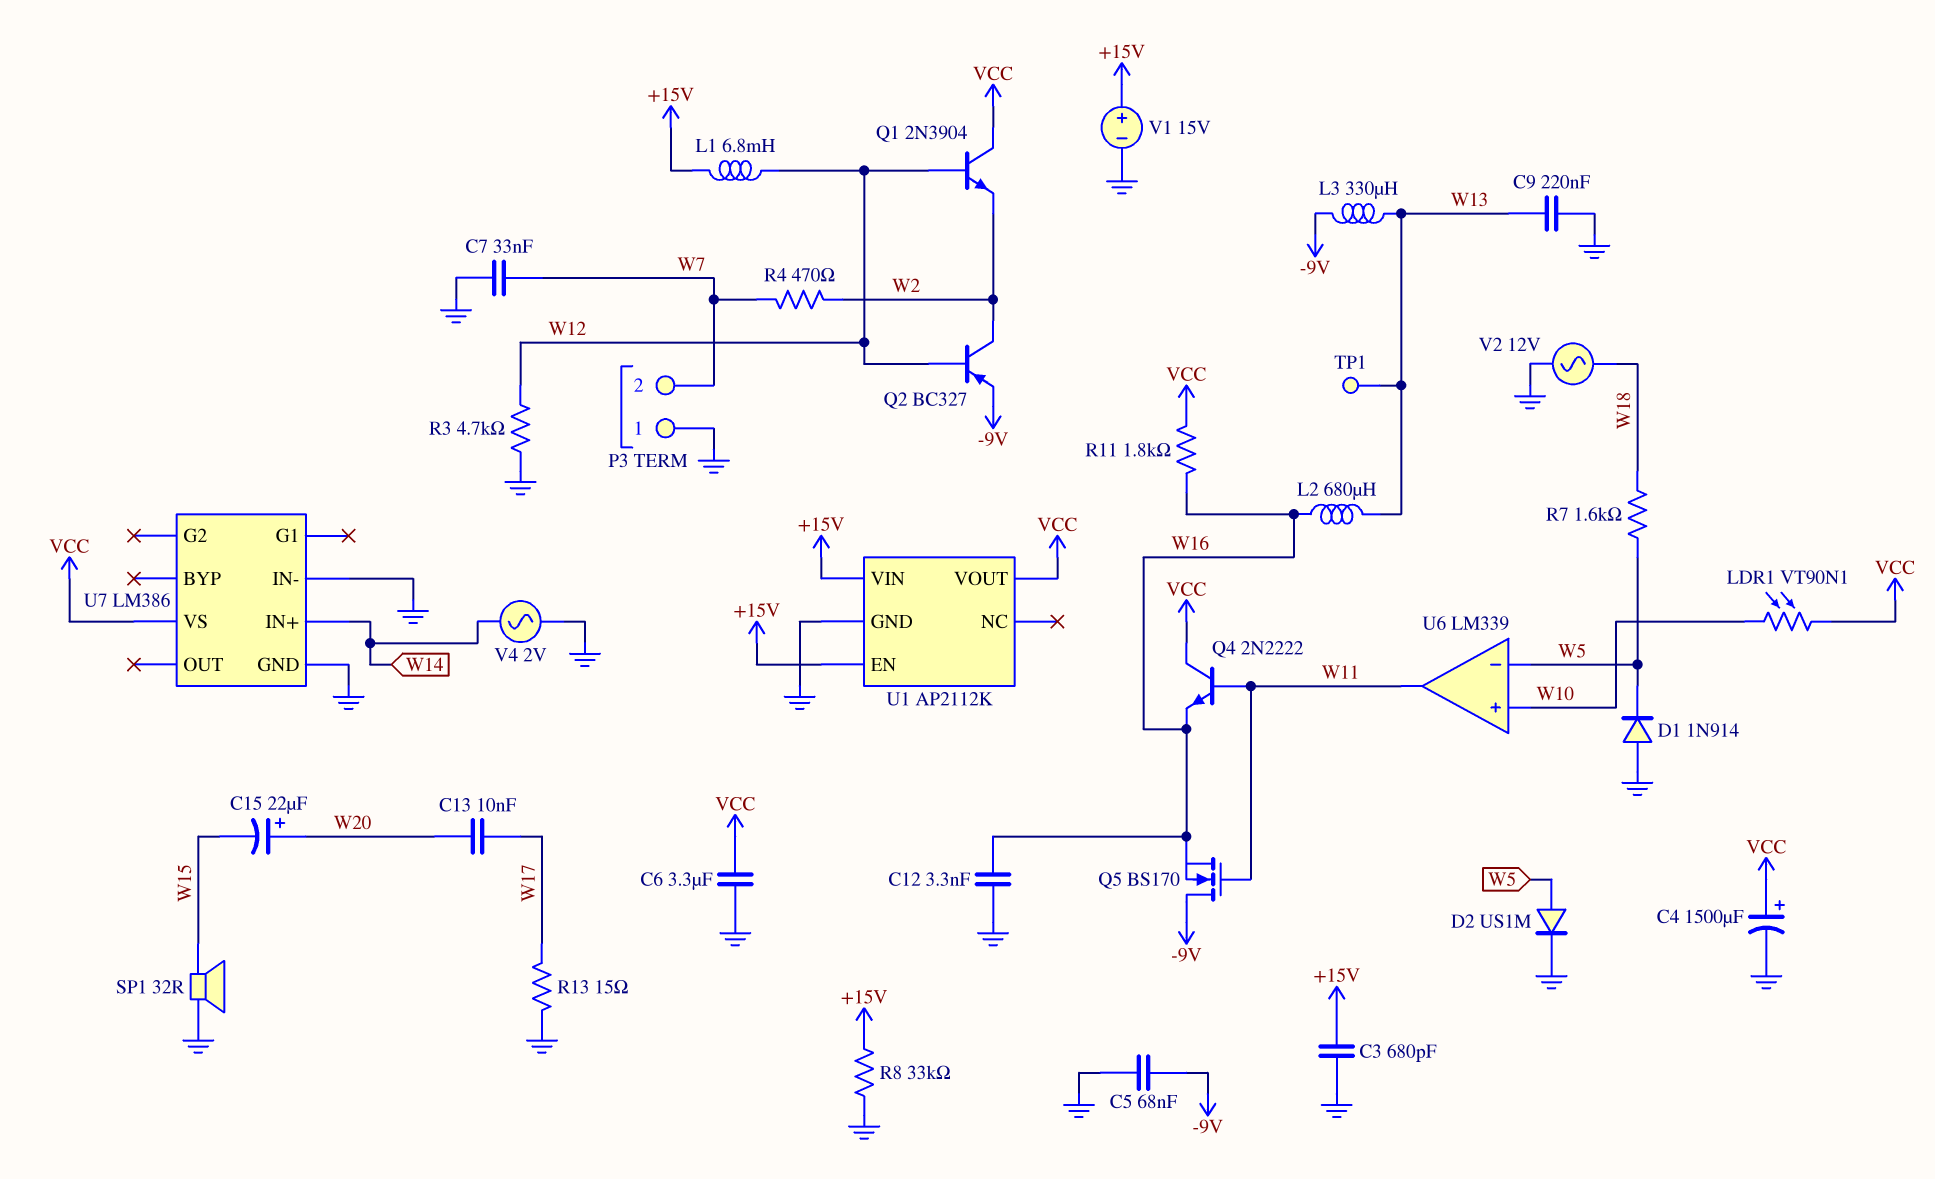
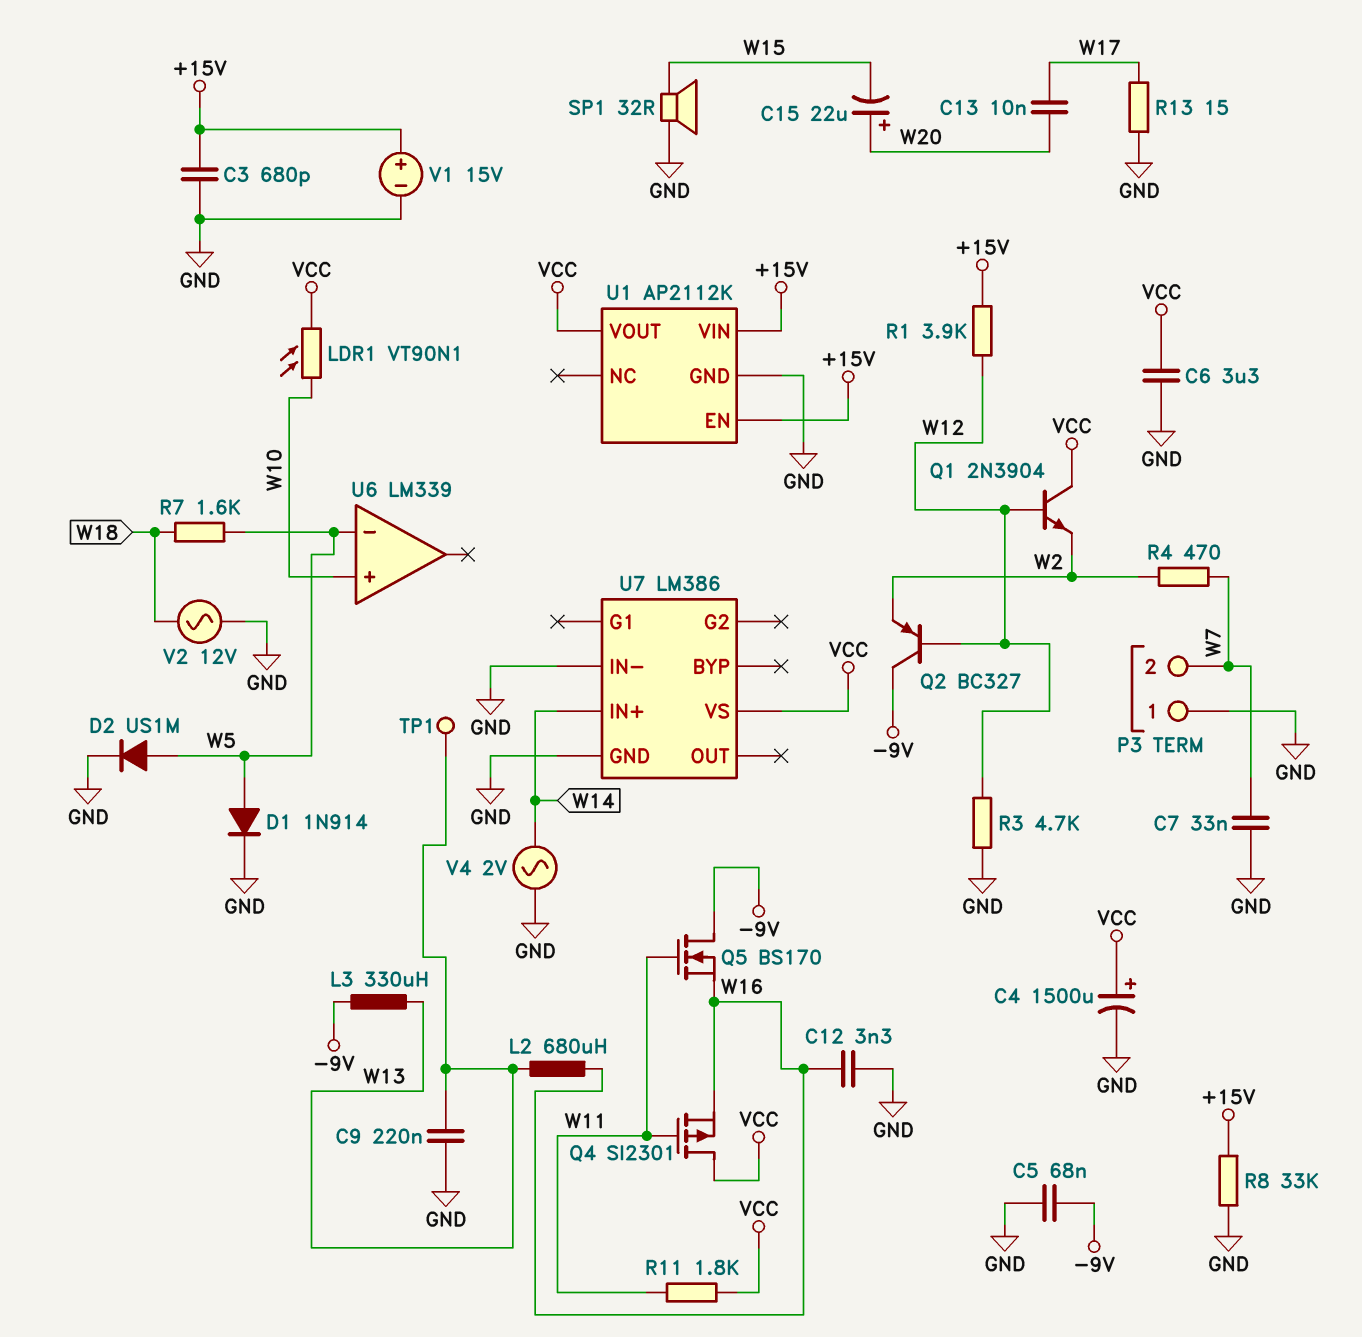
D1: diode 1N914 (A GND, K W5) -> diode 1N914 (A W5, K GND)
L1: 6.8mH (+15V, W12) -> none
Q2: PNP BC327 (B W12, C W2, E -9V) -> PNP BC327 (B W12, C -9V, E W2)
Q4: NPN 2N2222 (B W11, C VCC, E W16) -> PMOS SI2301 (G W11, D VCC, S W16)
R1: none -> 3.9k (+15V, W12)
R11: 1.8k (VCC, W16) -> 1.8k (VCC, W11)
U6 pin out: W11 -> none

